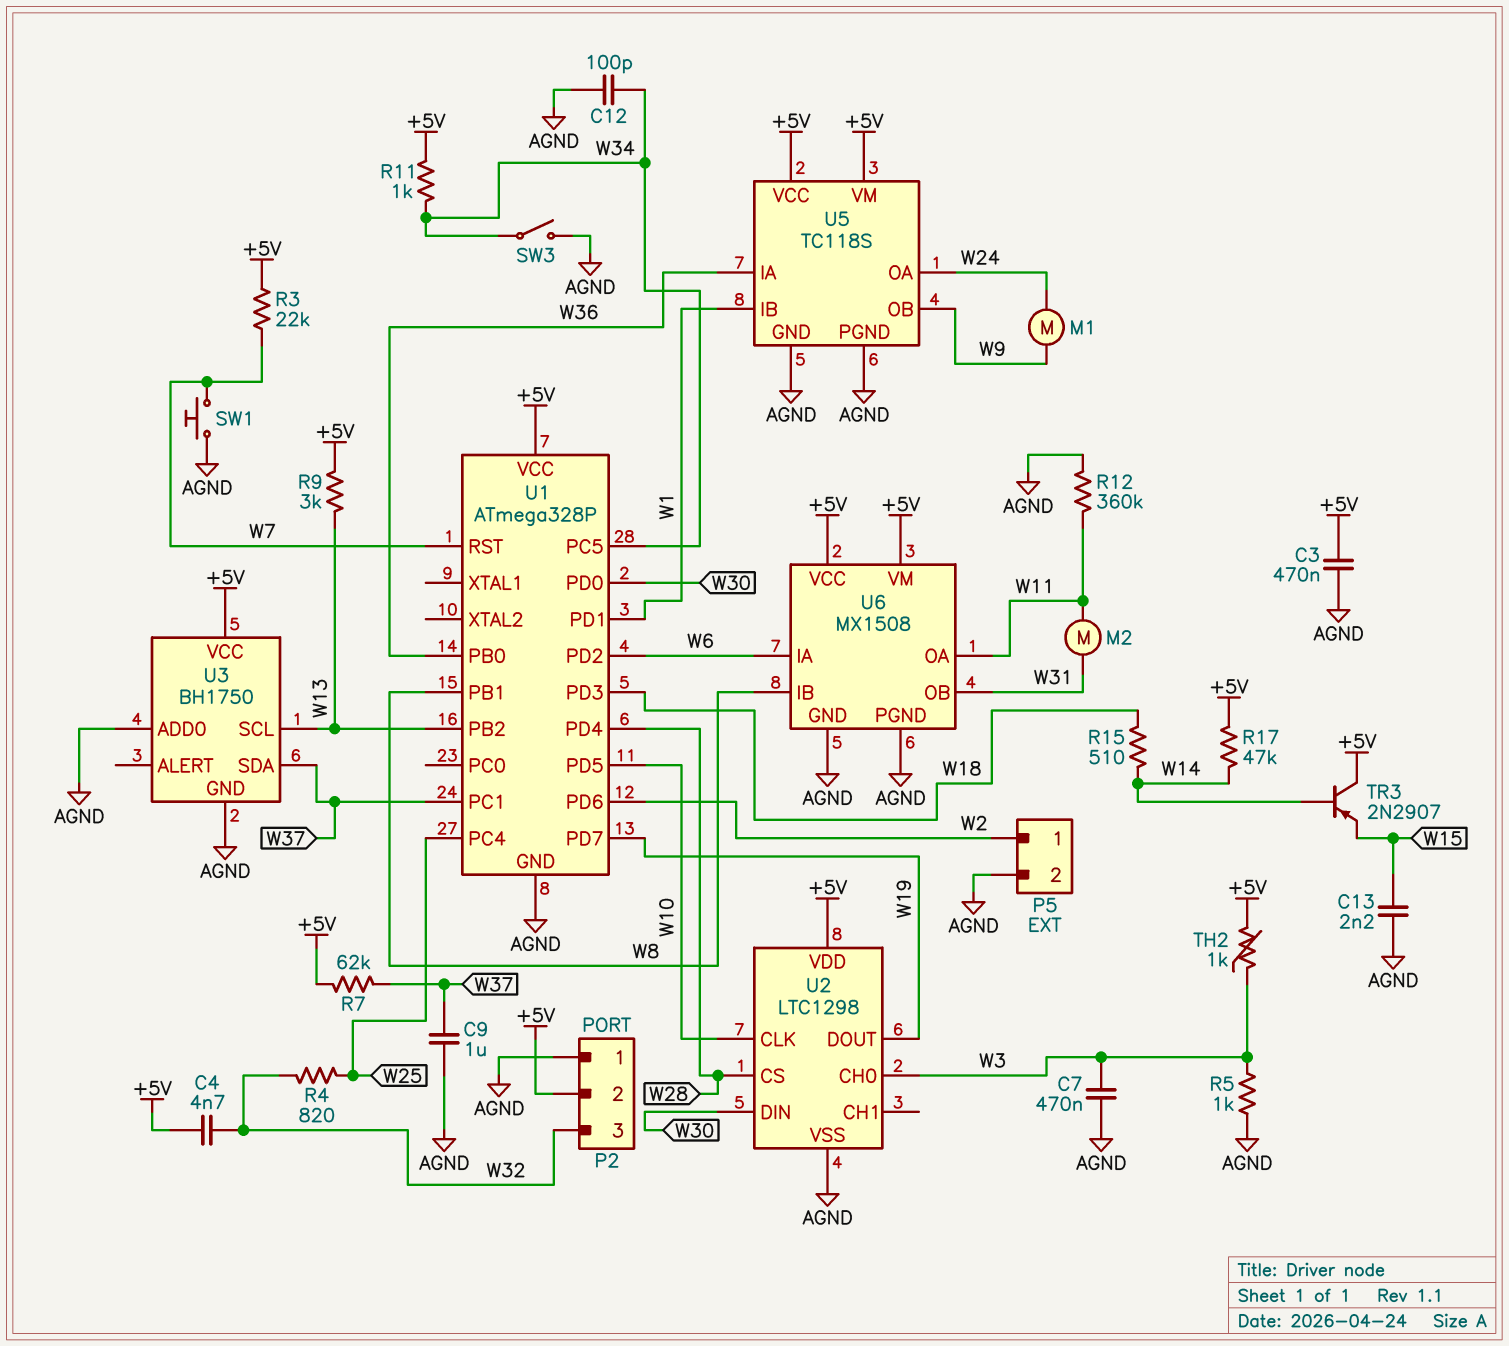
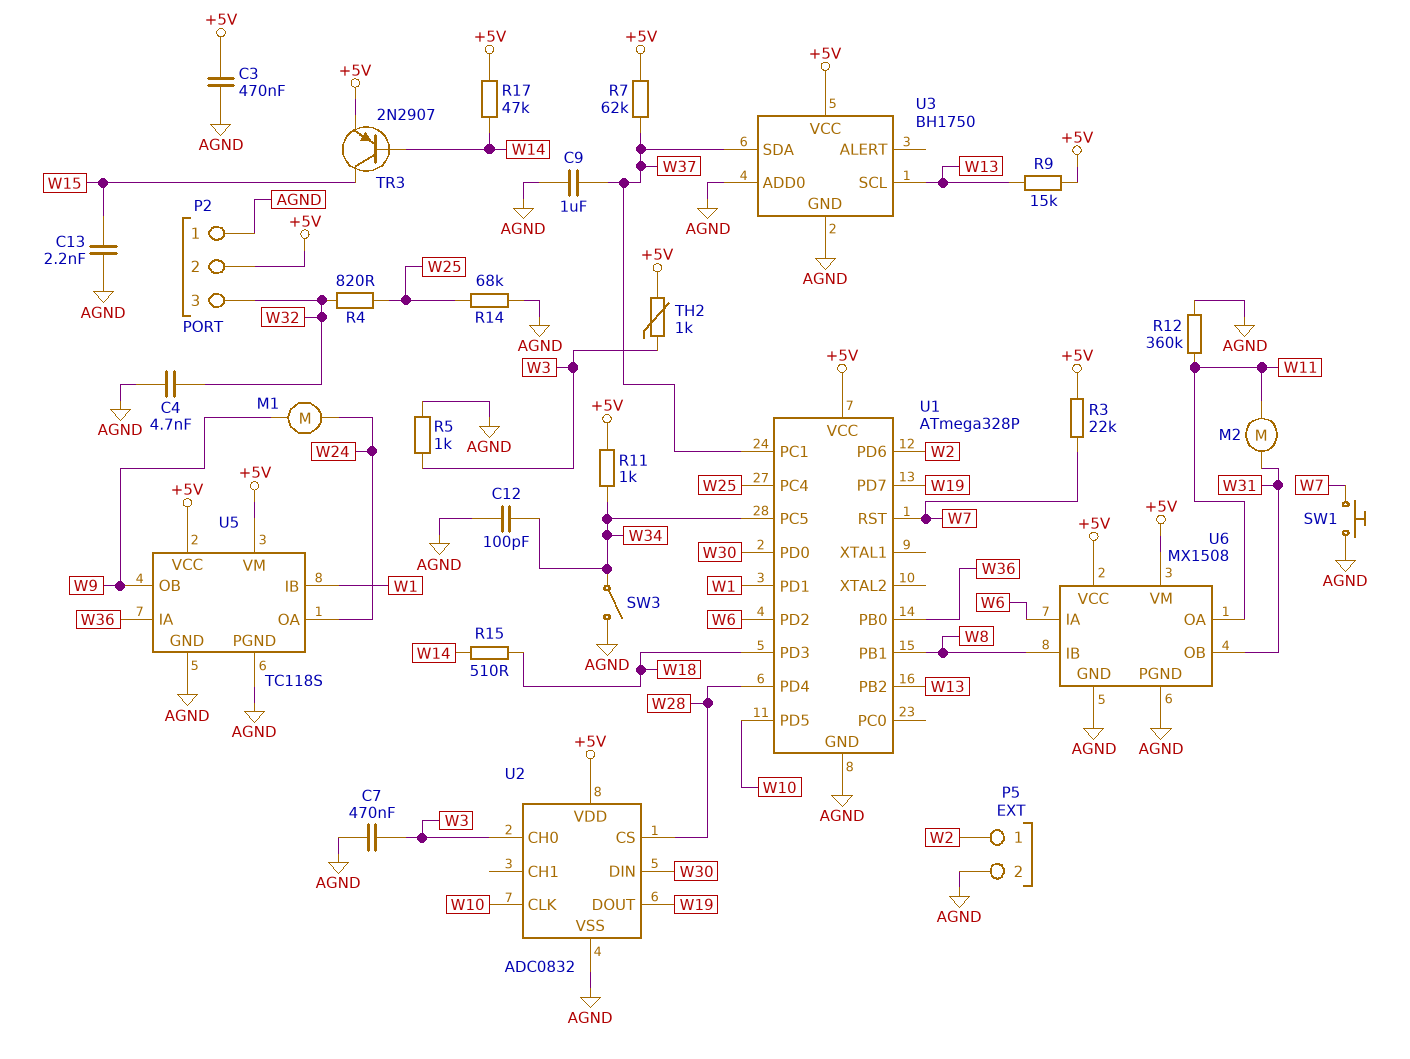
C4: 4.7nF (+5V, W32) -> 4.7nF (AGND, W32)
R9: 3k (+5V, W13) -> 15k (+5V, W13)
R14: none -> 68k (AGND, W25)
TR3: PNP 2N2907 (B W14, C +5V, E W15) -> PNP 2N2907 (B W14, C W15, E +5V)
U2: LTC1298 -> ADC0832

